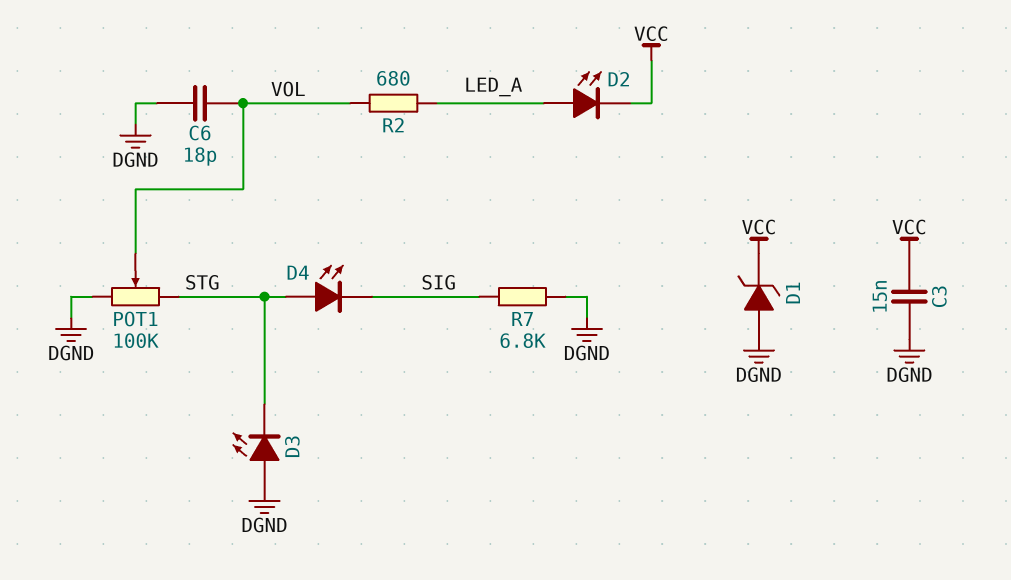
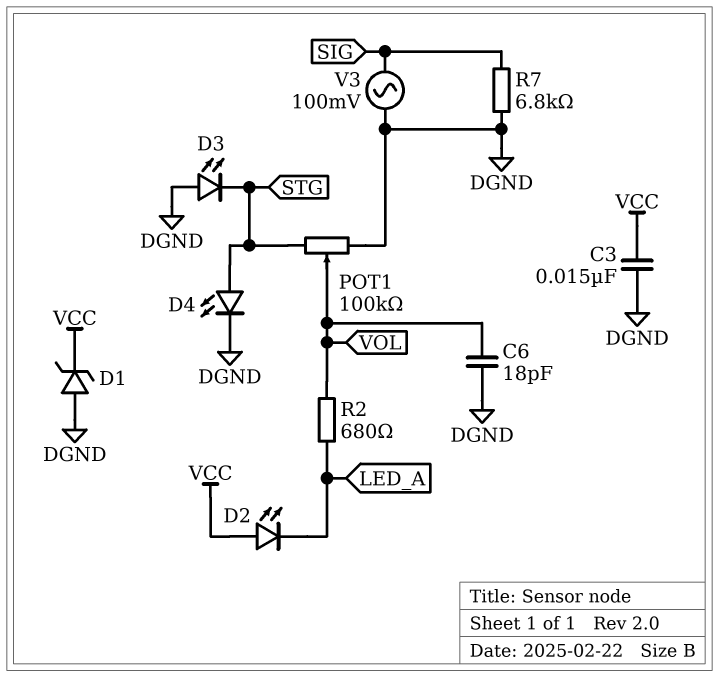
D2: LED (A LED_A, K VCC) -> LED (A VCC, K LED_A)
D4: LED (A STG, K SIG) -> LED (A STG, K DGND)
V3: none -> AC 100mV (DGND, SIG)

